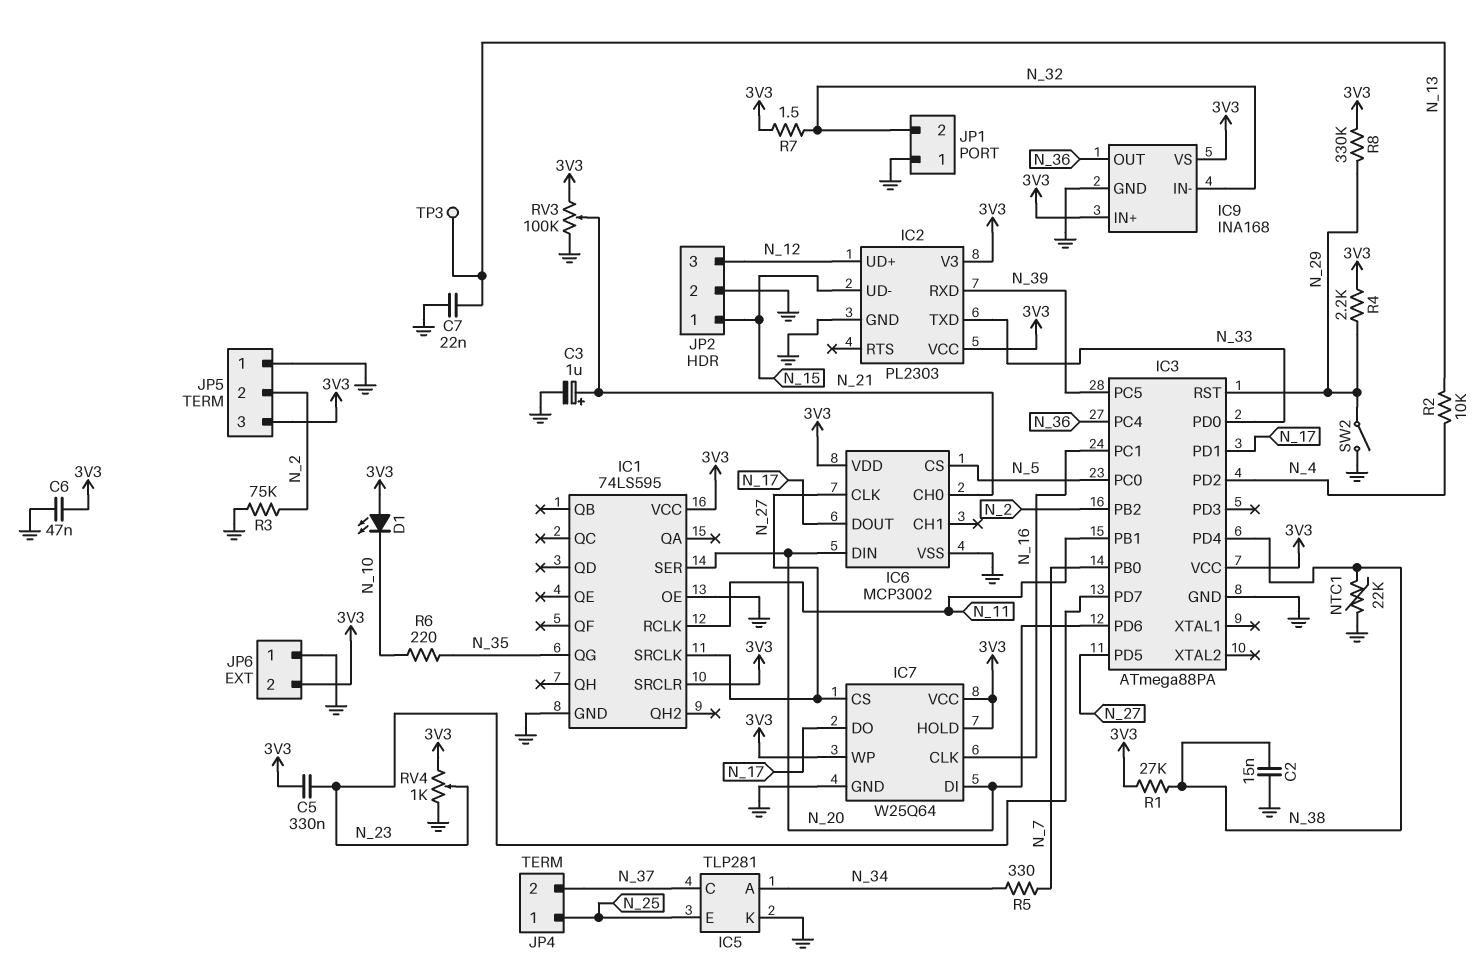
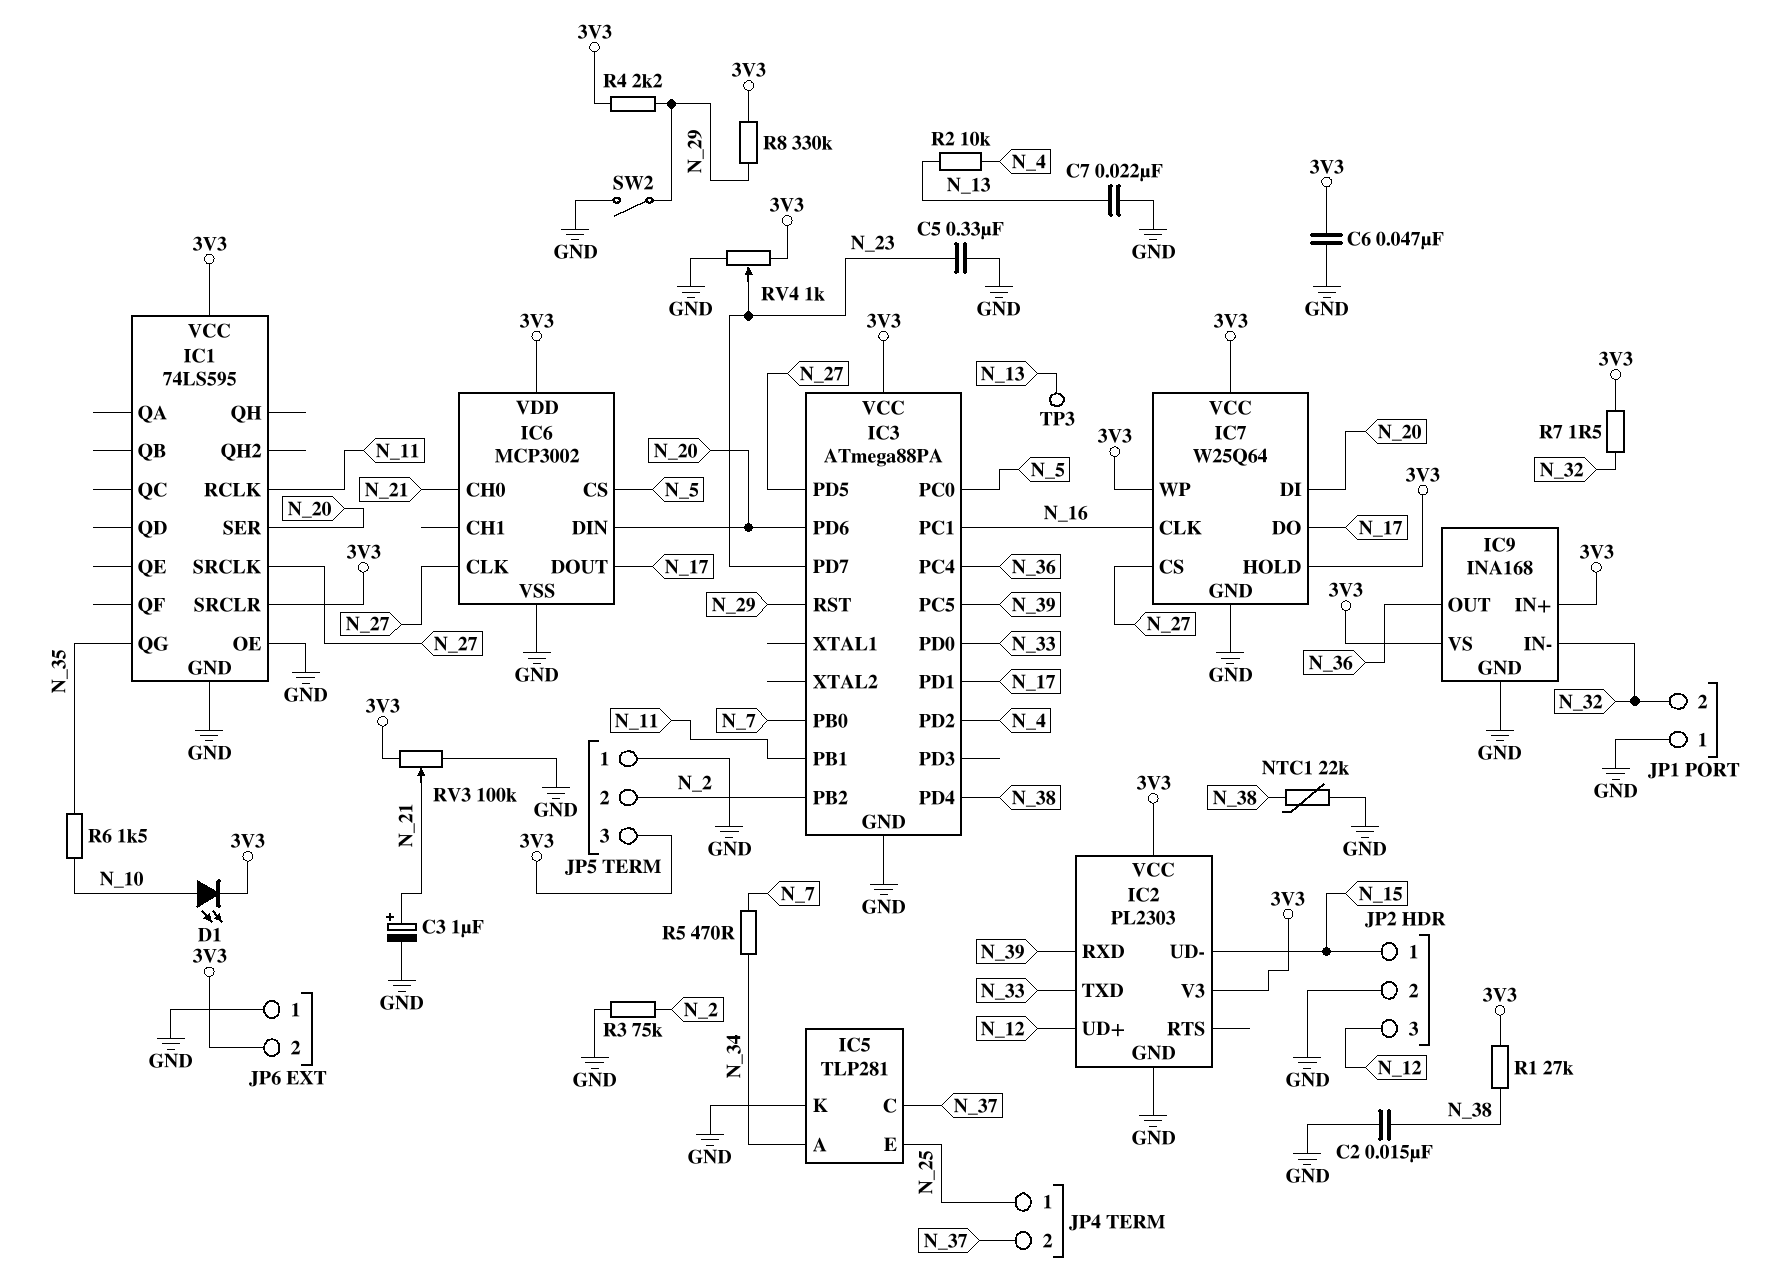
C5: 330nF (3V3, N_23) -> 330nF (GND, N_23)
D1: LED (A 3V3, K N_10) -> LED (A N_10, K 3V3)
R5: 330 (N_7, N_34) -> 470 (N_7, N_34)
R6: 220 (N_10, N_35) -> 1.5k (N_10, N_35)

